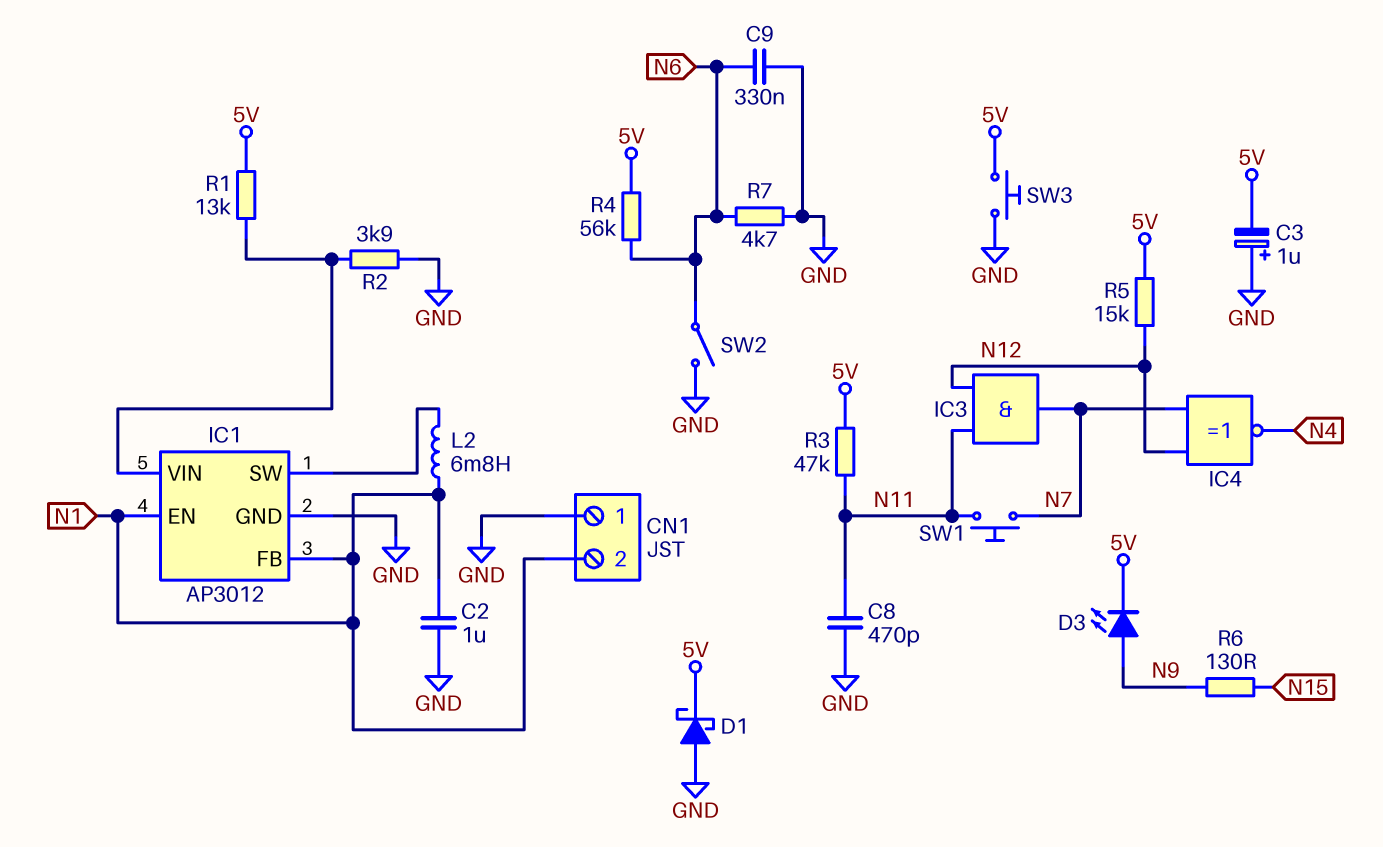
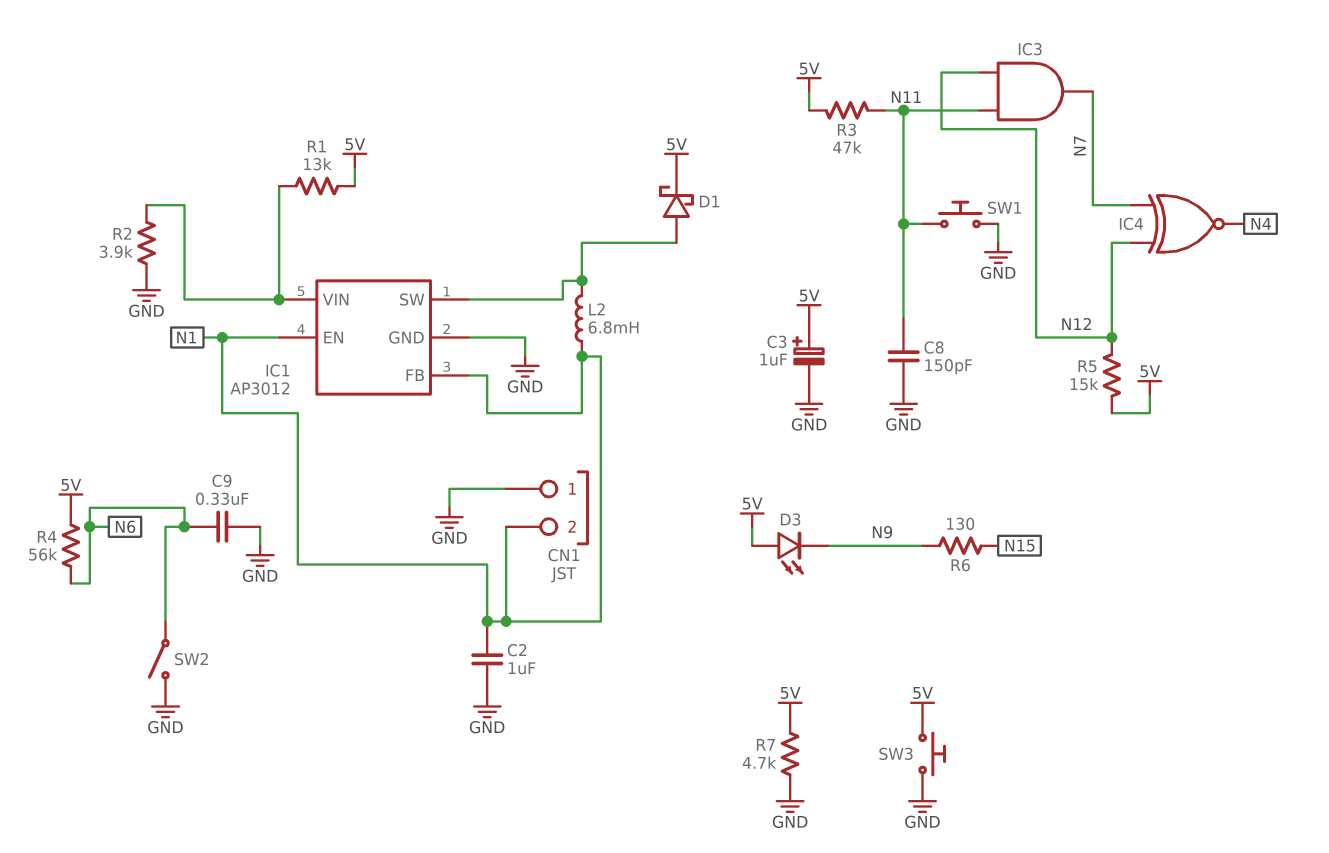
C3: 1uF (plus GND, minus 5V) -> 1uF (plus 5V, minus GND)
C8: 470pF (GND, N11) -> 150pF (GND, N11)
D1: schottky (A GND, K 5V) -> schottky (A IC1/SW, K 5V)
D3: LED (A N9, K 5V) -> LED (A 5V, K N9)
R7: 4.7k (GND, N6) -> 4.7k (5V, GND)
SW1: button (N7, N11) -> button (GND, N11)

